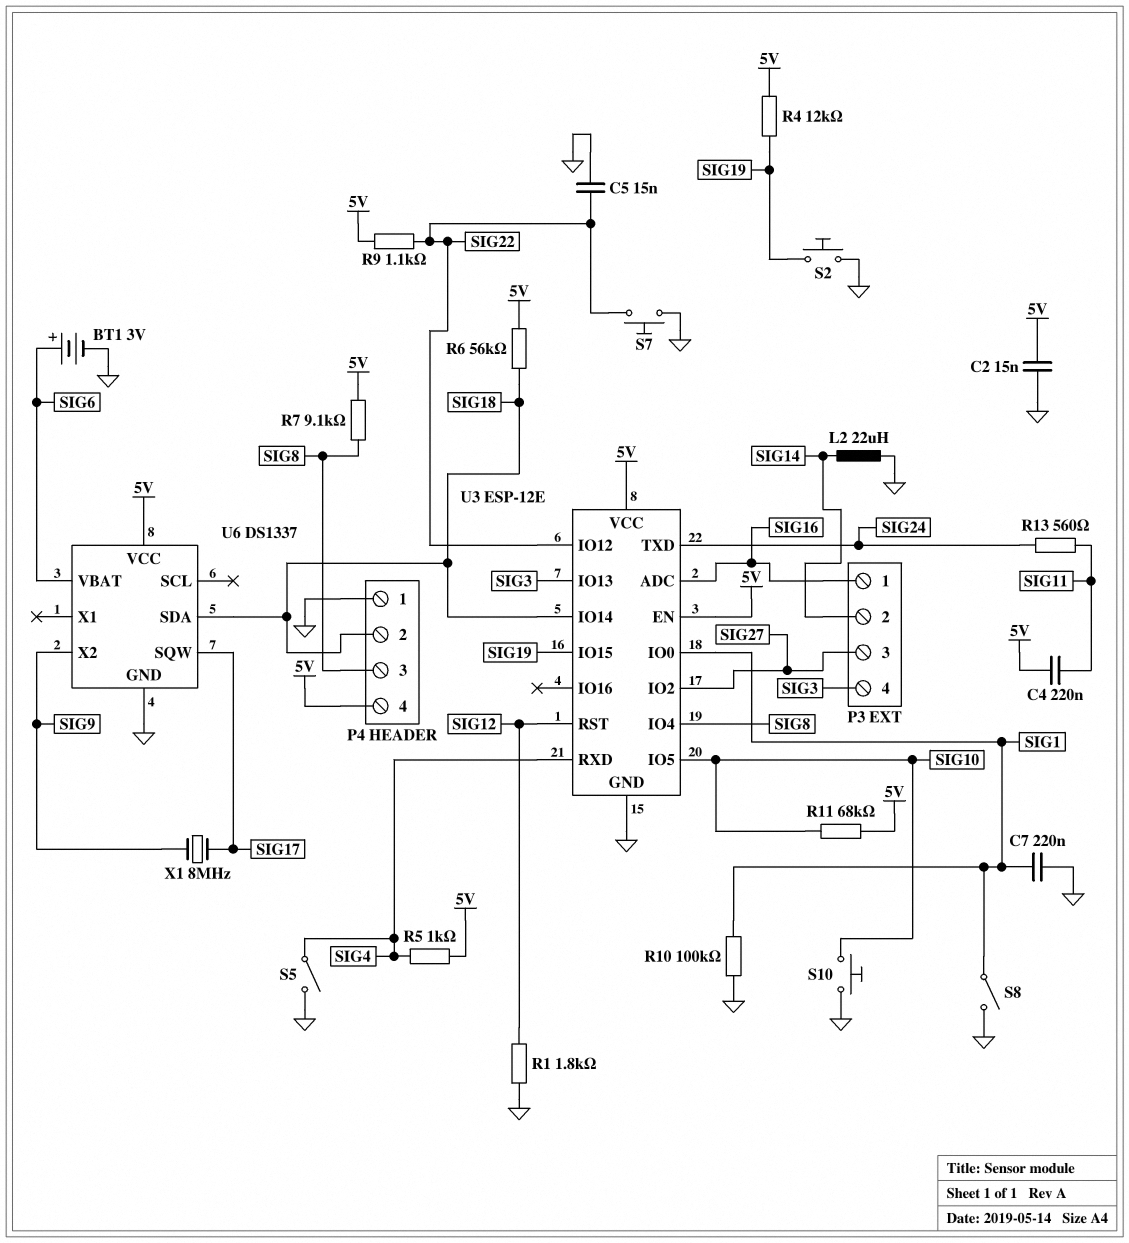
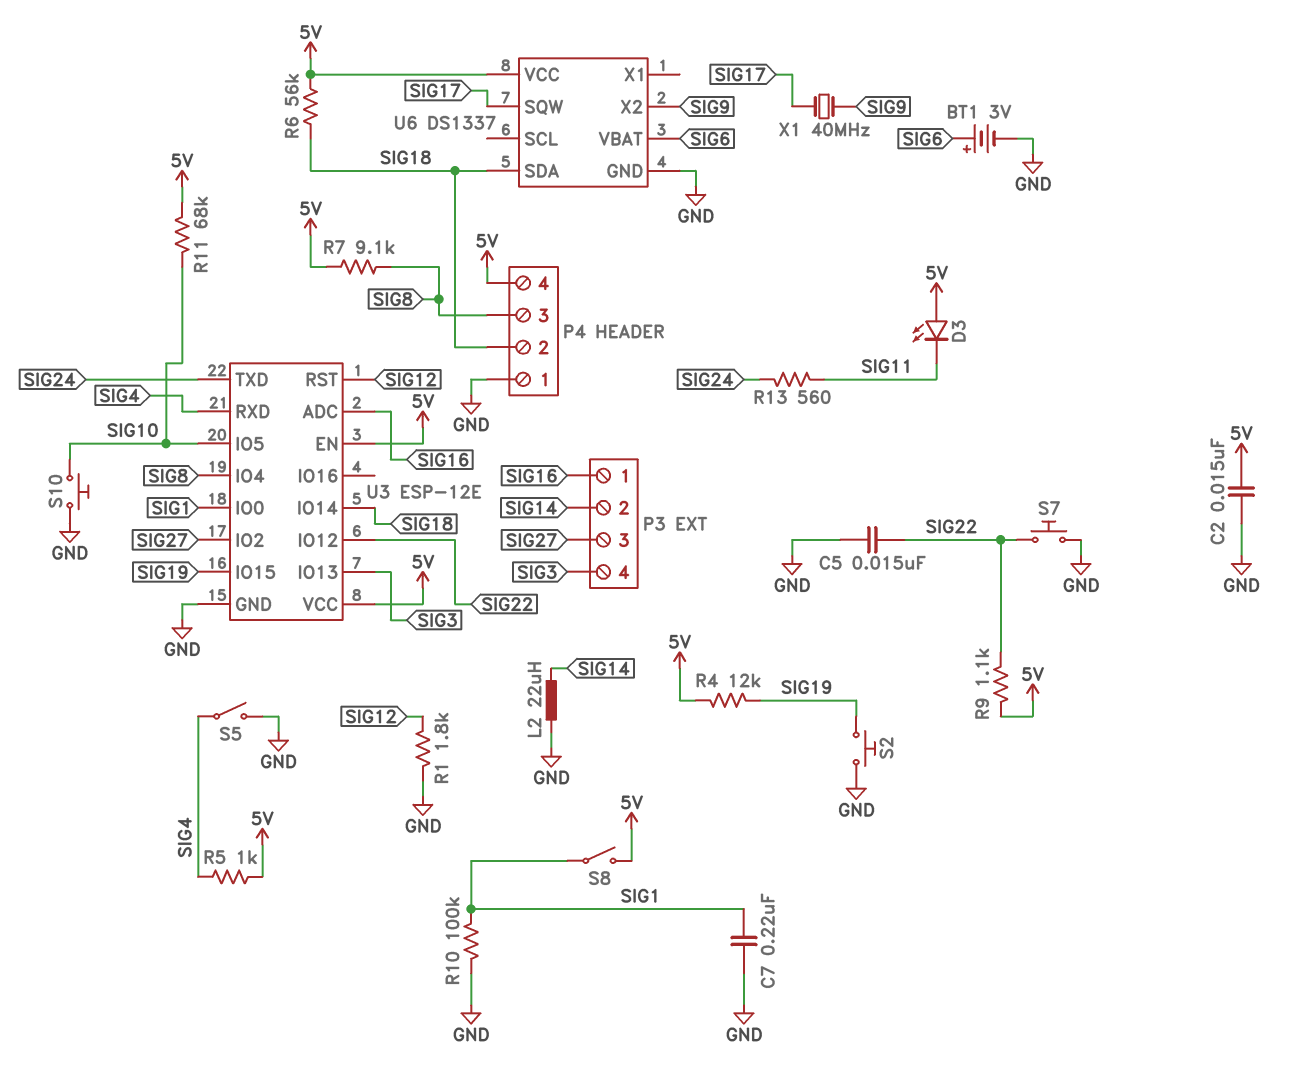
C4: 220nF (5V, SIG11) -> none
D3: none -> LED (A 5V, K SIG11)
S8: switch (GND, SIG1) -> switch (5V, SIG1)
X1: 8MHz (SIG9, SIG17) -> 40MHz (SIG9, SIG17)

